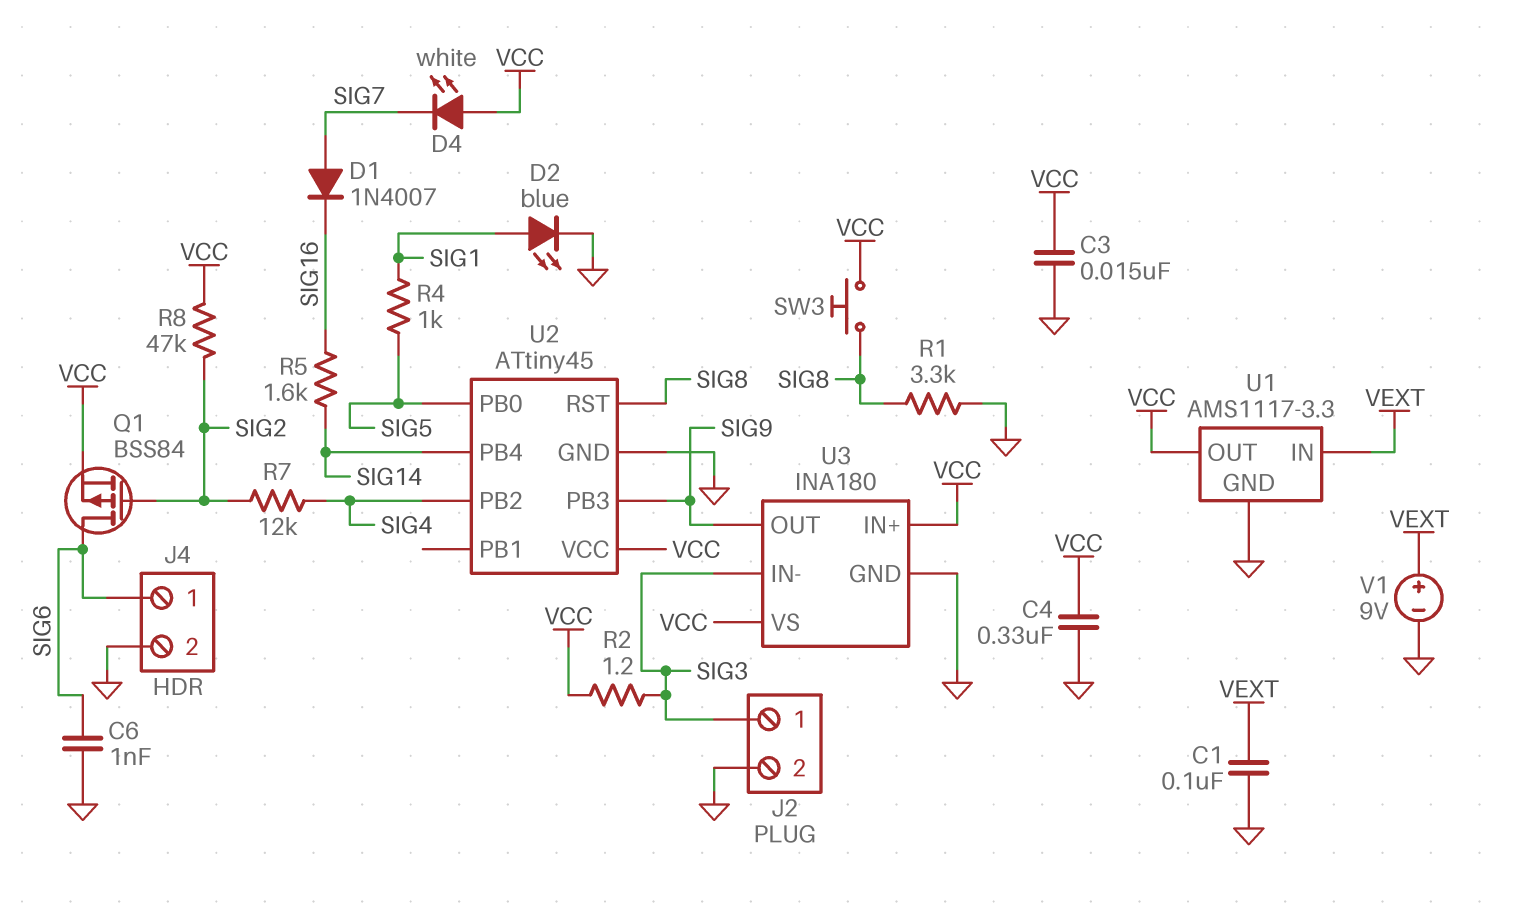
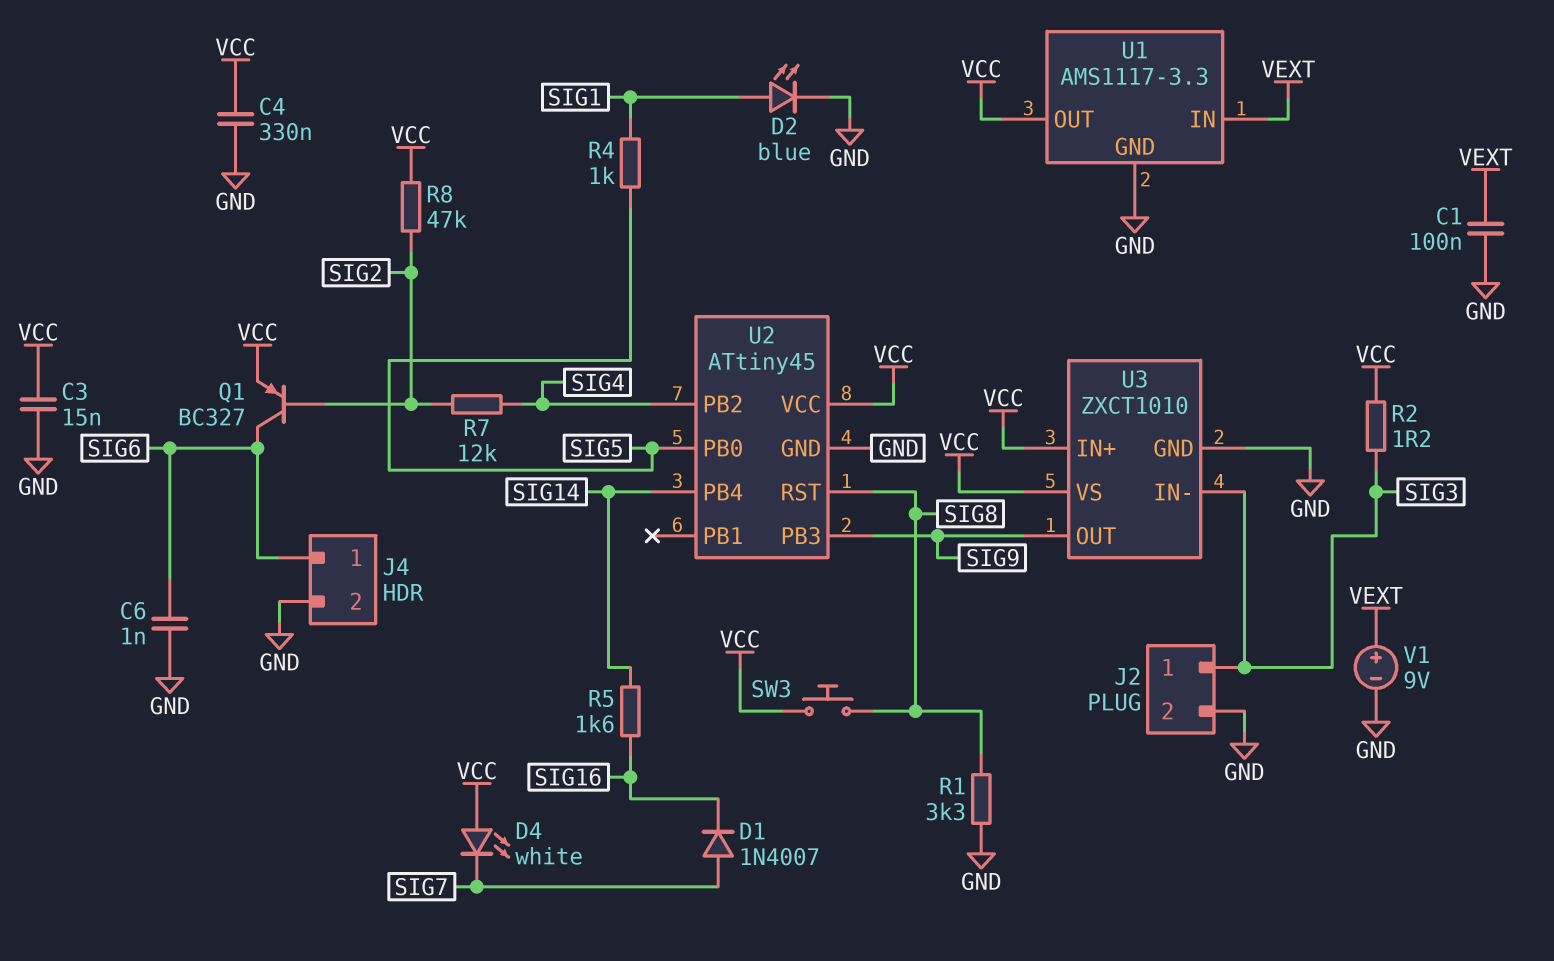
Q1: PMOS BSS84 (G SIG2, D SIG6, S VCC) -> PNP BC327 (B SIG2, C SIG6, E VCC)
U3: INA180 -> ZXCT1010

